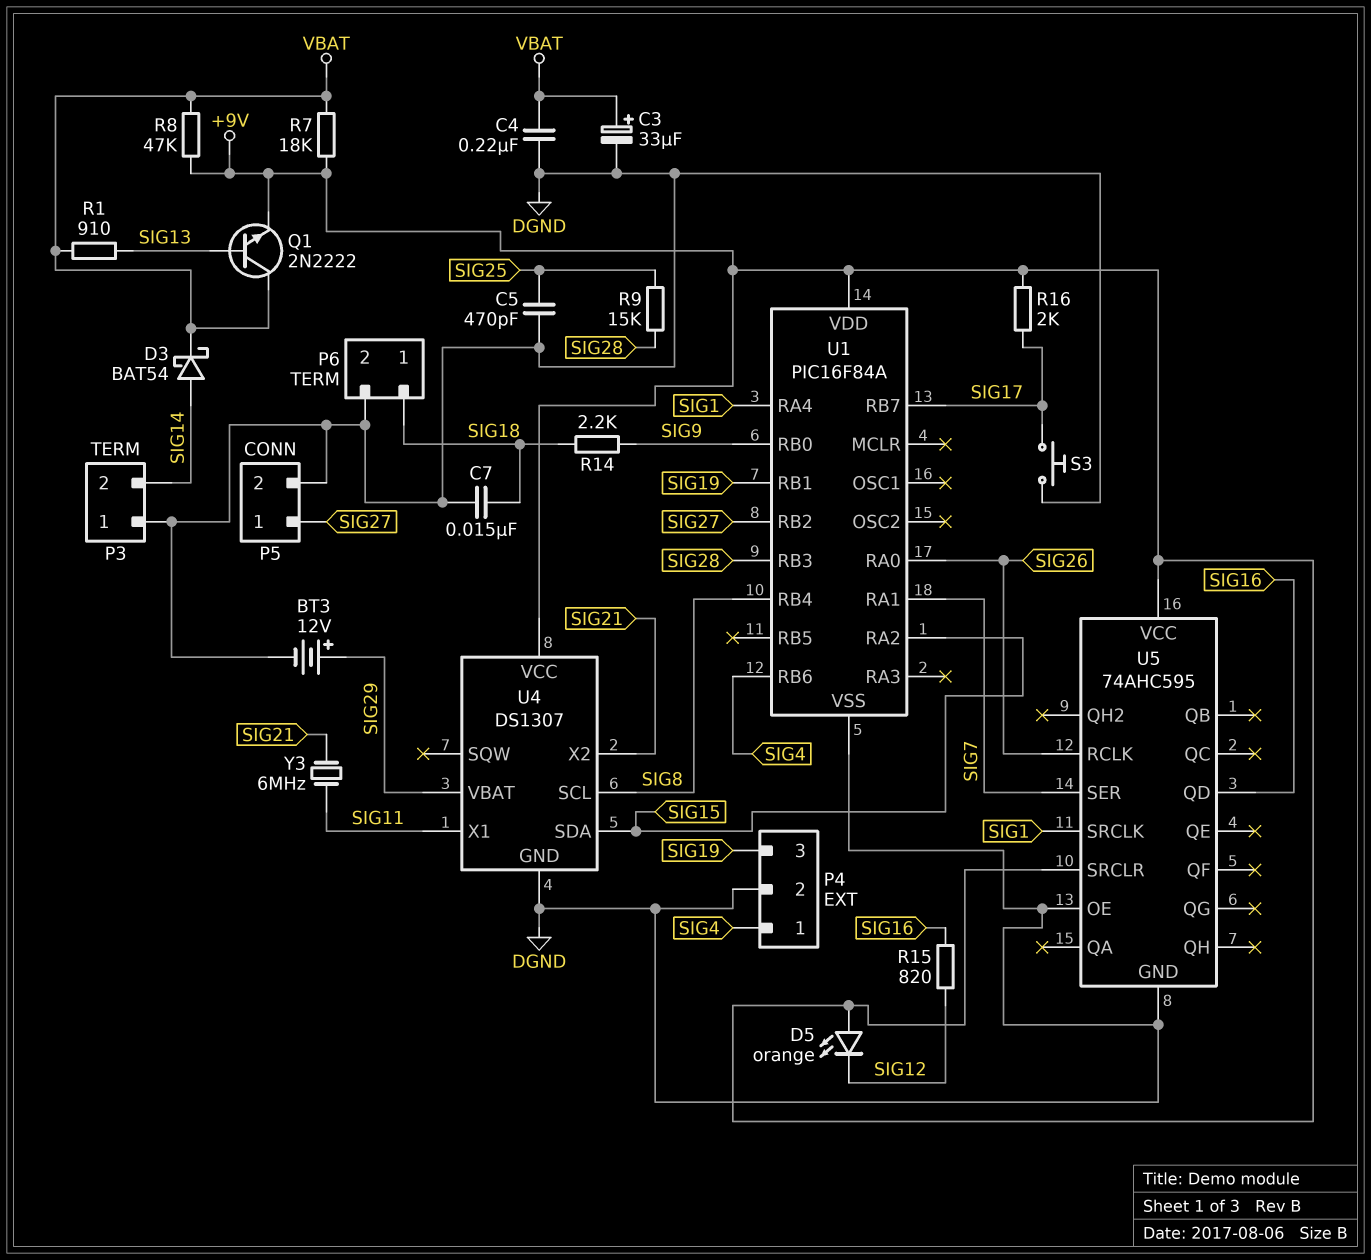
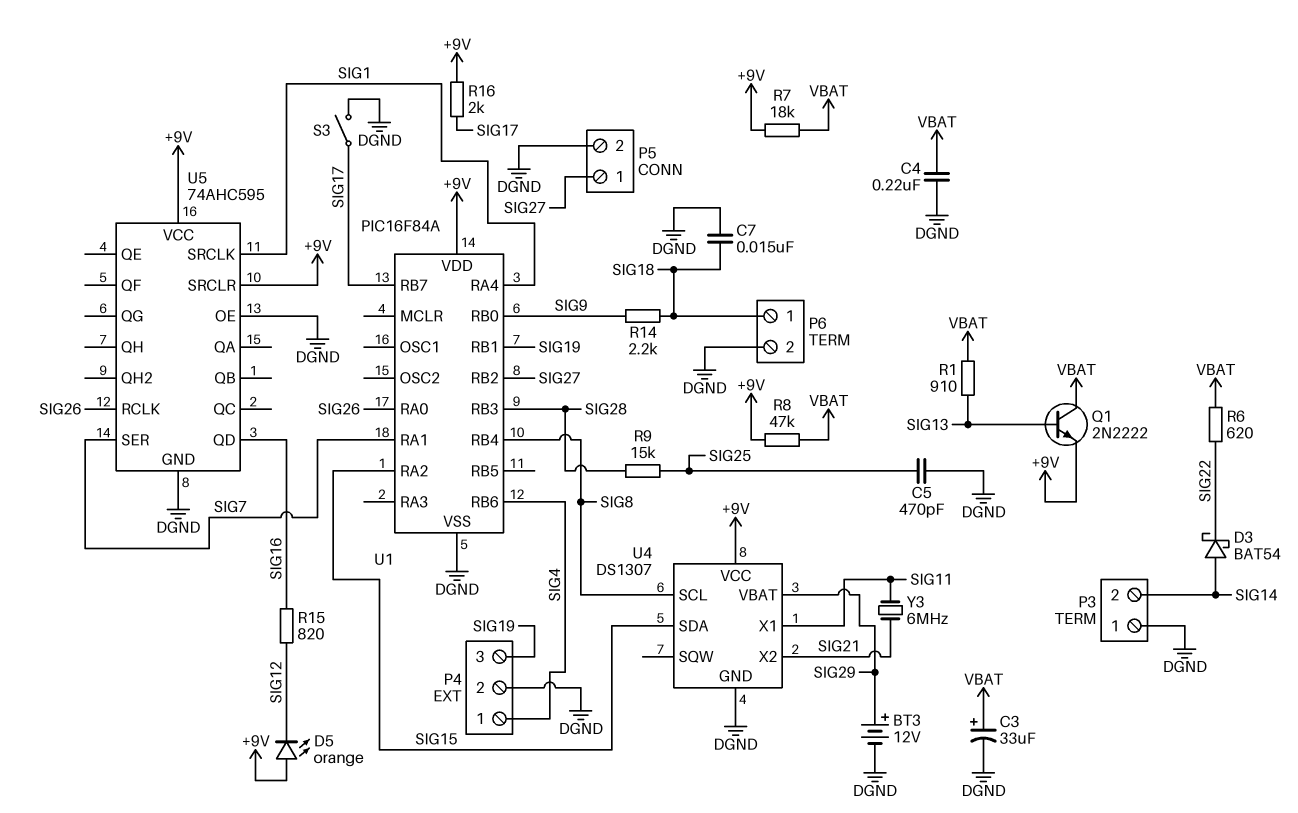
D3: schottky BAT54 (A SIG14, K VBAT) -> schottky BAT54 (A SIG14, K SIG22)
R6: none -> 620 (SIG22, VBAT)
S3: button (DGND, SIG17) -> switch (DGND, SIG17)

